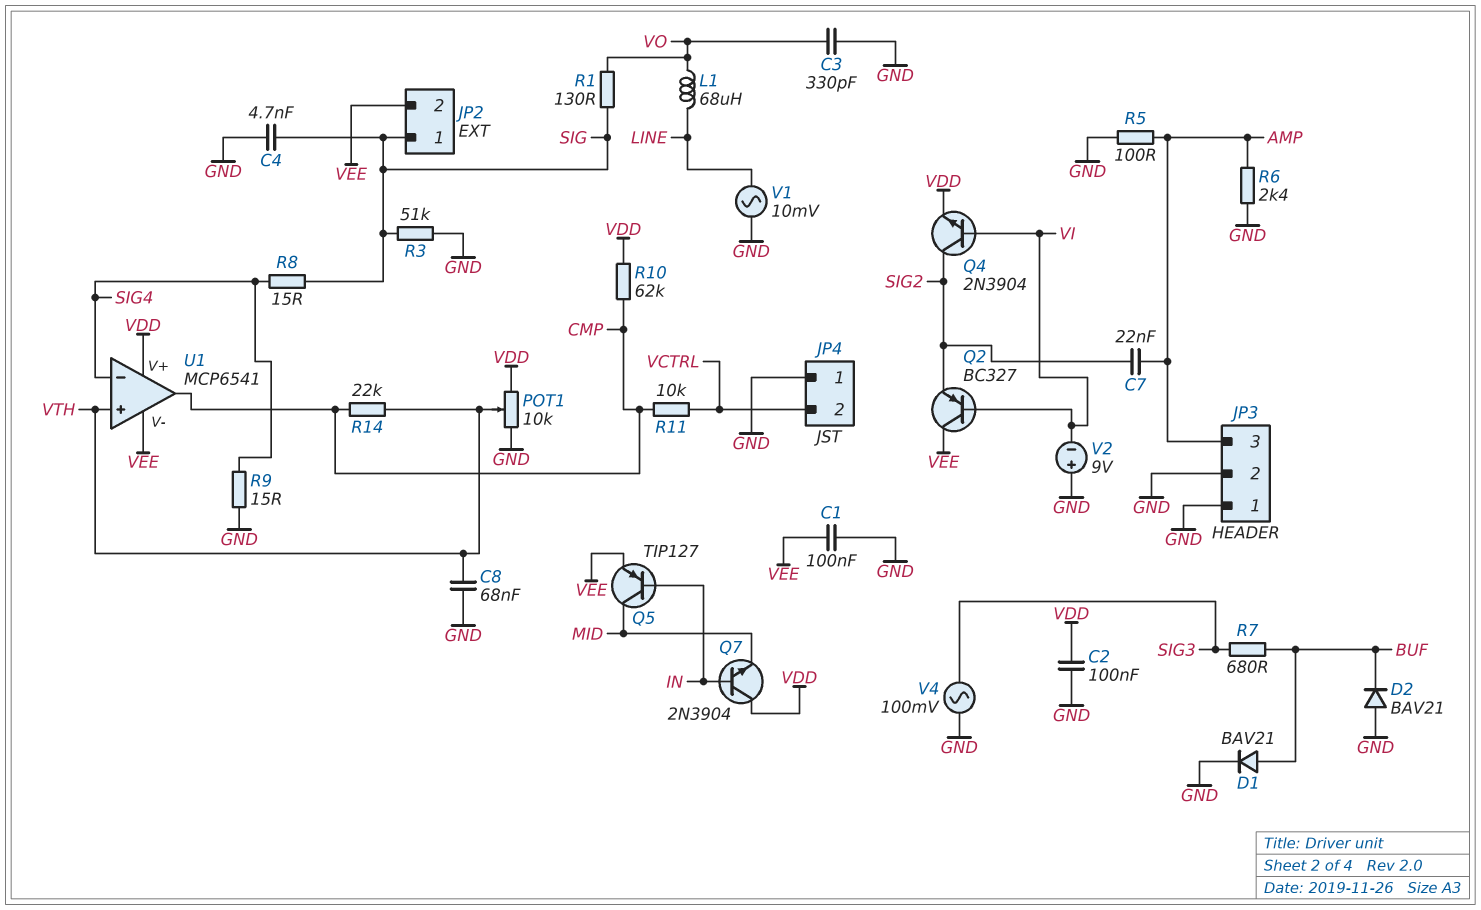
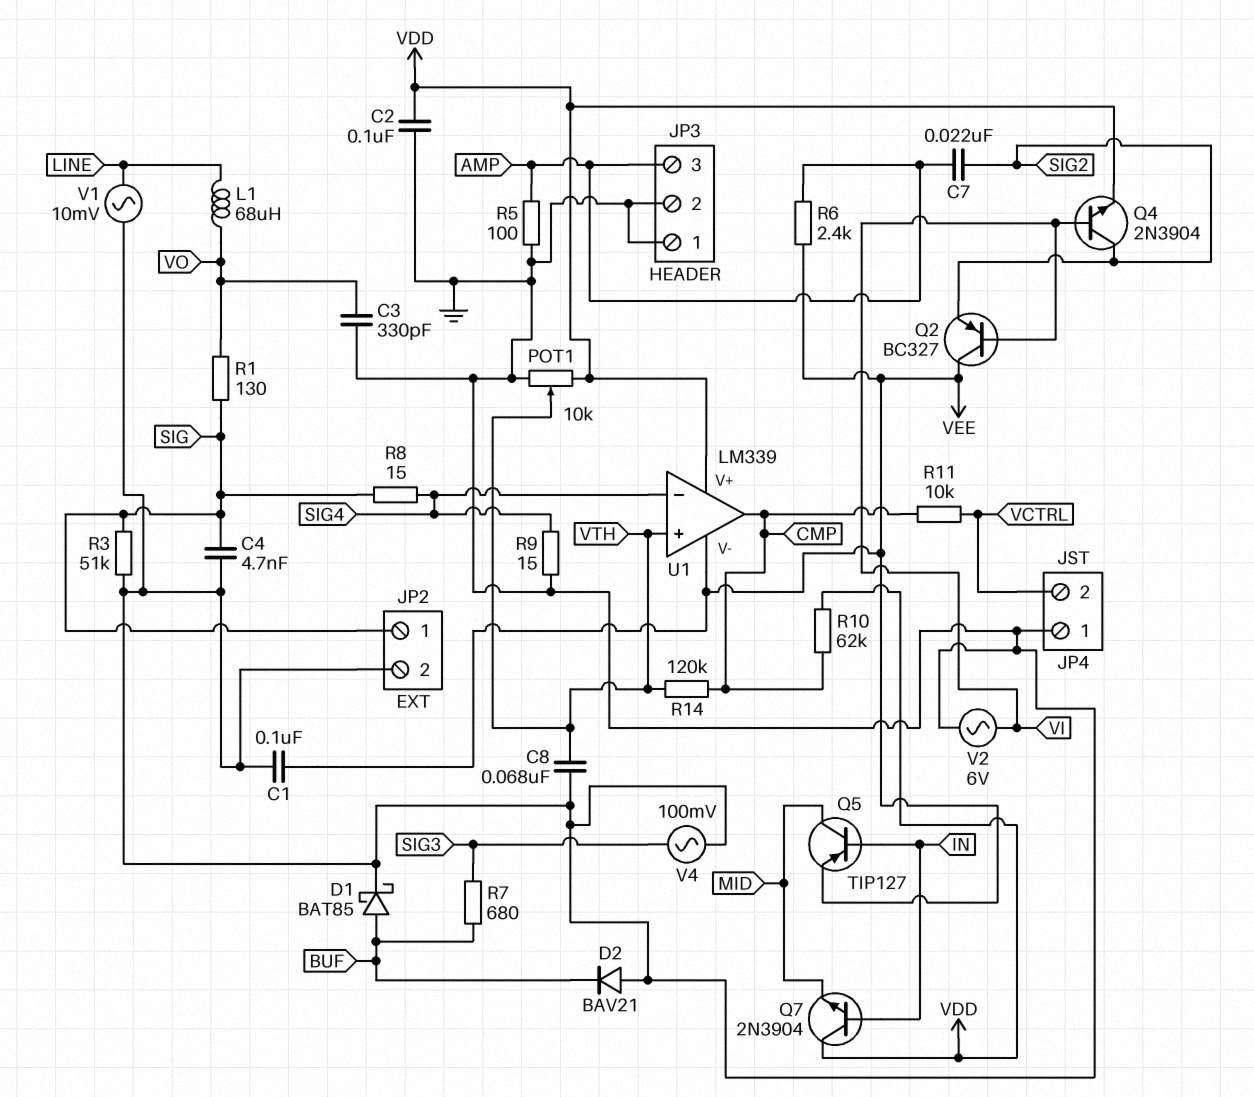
D1: diode BAV21 (A BUF, K GND) -> schottky BAT85 (A BUF, K GND)
JP2 pin 2: VEE -> GND
R6: 2.4k (AMP, GND) -> 2.4k (AMP, VEE)
R14: 22k (CMP, VTH) -> 120k (CMP, VTH)
U1: MCP6541 -> LM339
V2: 9V (plus GND, minus VI) -> AC 6V (GND, VI)

